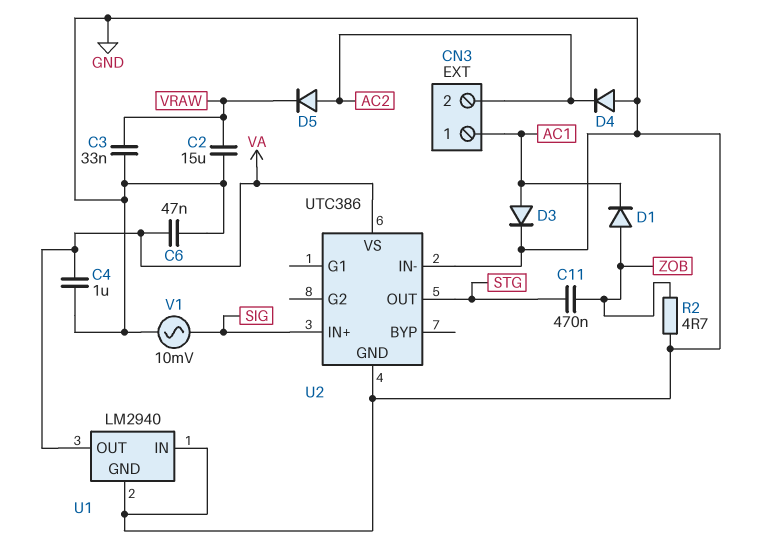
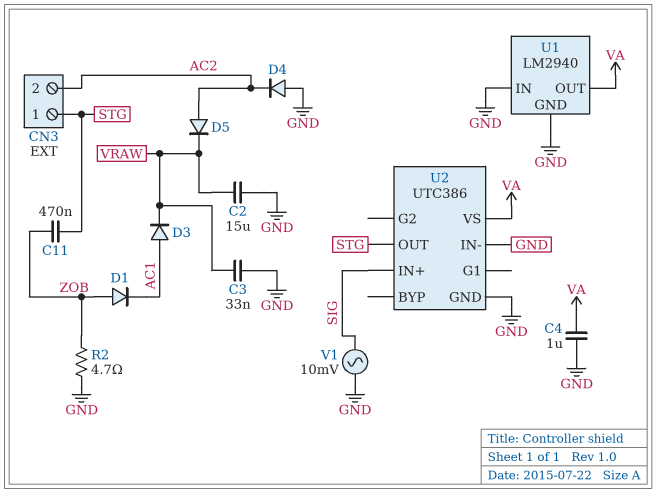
C6: 47nF (GND, VA) -> none
CN3 pin 1: AC1 -> STG
D3: diode (A AC1, K GND) -> diode (A AC1, K VRAW)

